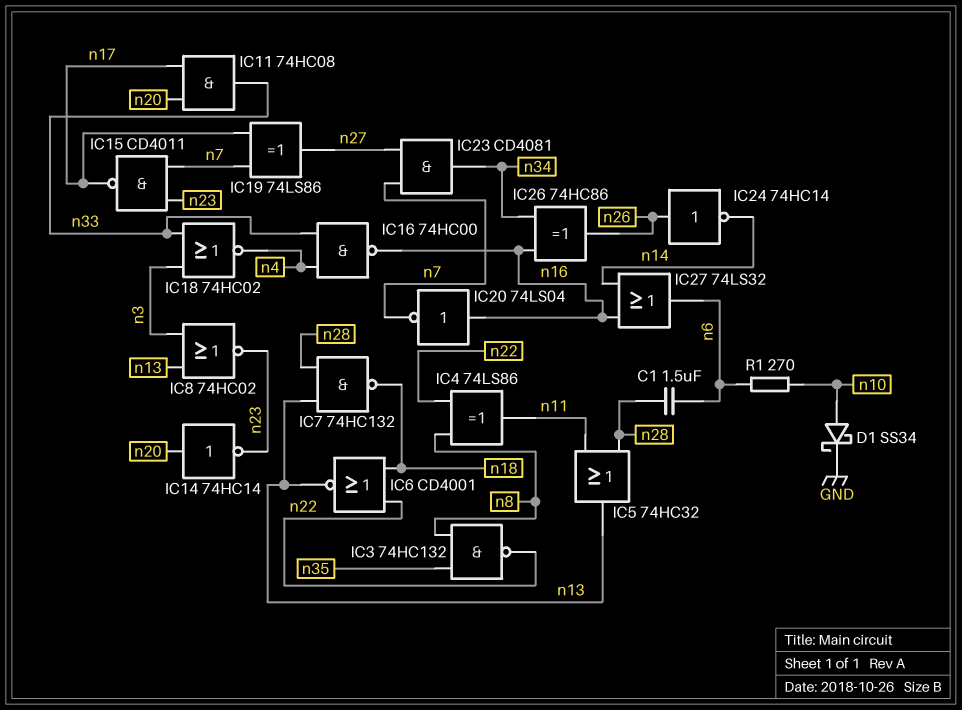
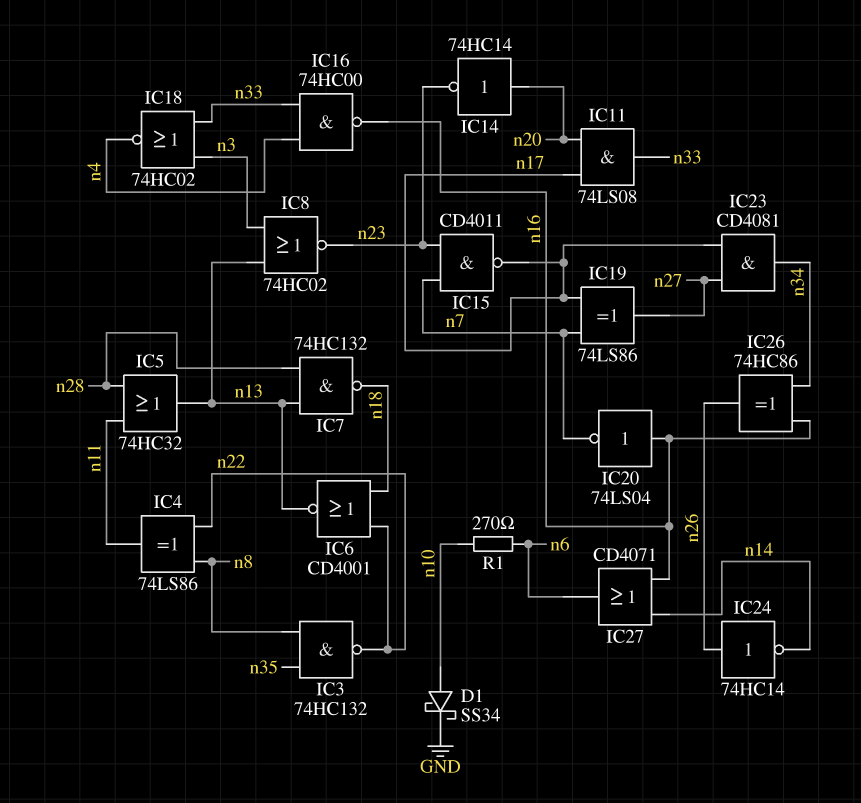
C1: 1.5uF (n6, n28) -> none
IC11: AND 74HC08 (in n17, in n20, out n33) -> AND 74LS08 (in n17, in n20, out n33)
IC23: AND CD4081 (in n7, in n27, out n34) -> AND CD4081 (in n17, in n27, out n34)
IC27: OR 74LS32 (in n14, in n16, out n6) -> OR CD4071 (in n14, in n16, out n6)

